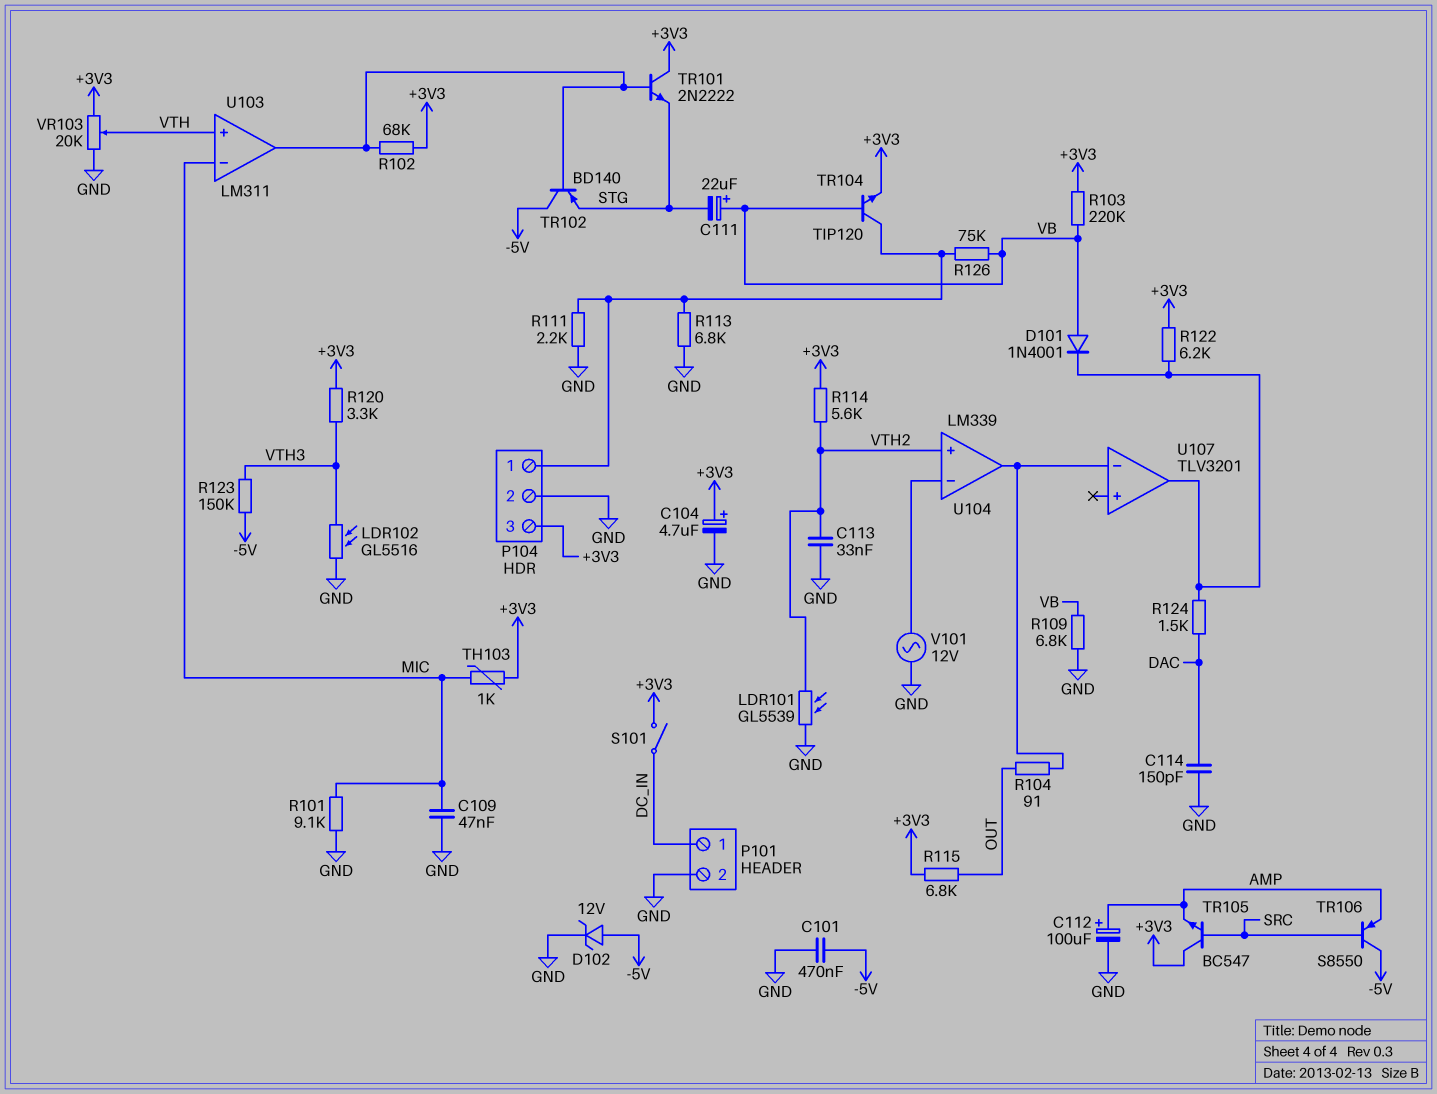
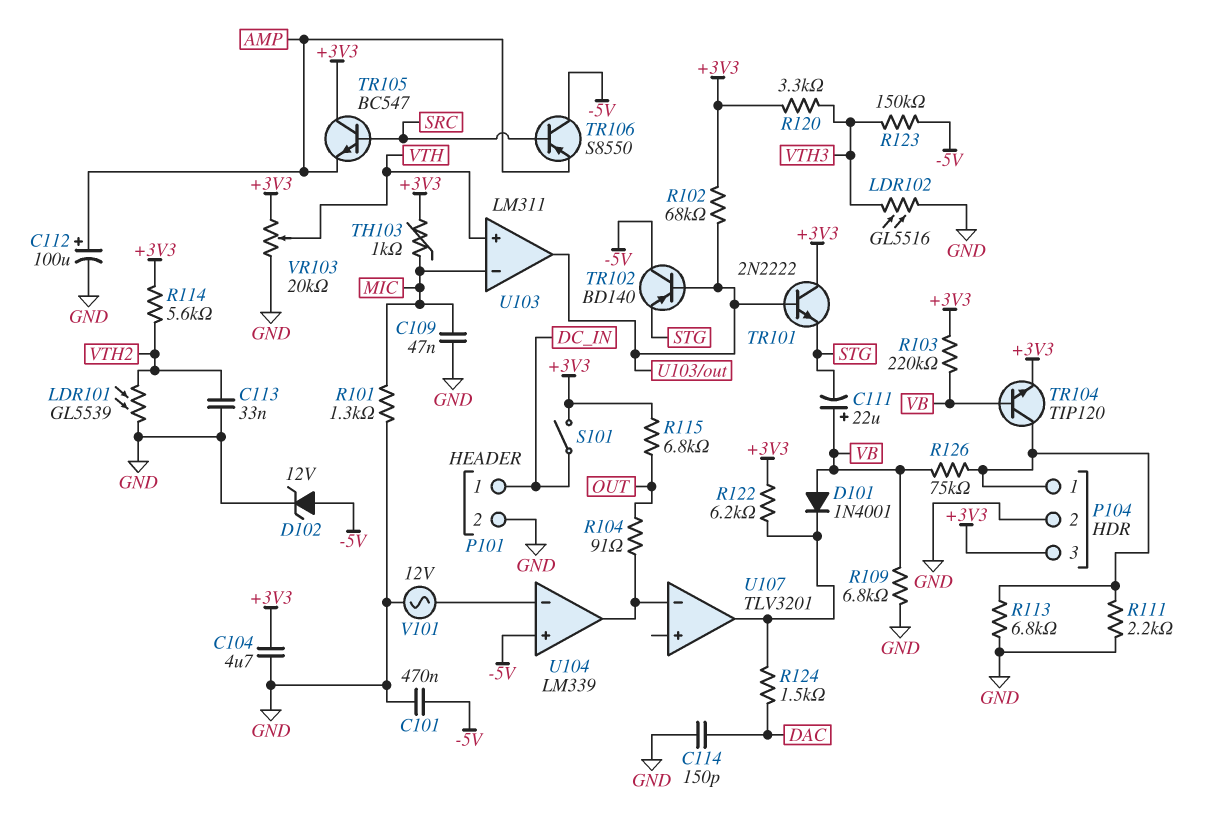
C104: 4.7uF (plus +3V3, minus GND) -> 4.7uF (+3V3, GND)
R101: 9.1k (GND, MIC) -> 1.3k (GND, MIC)
U104 pin in+: VTH2 -> -5V

